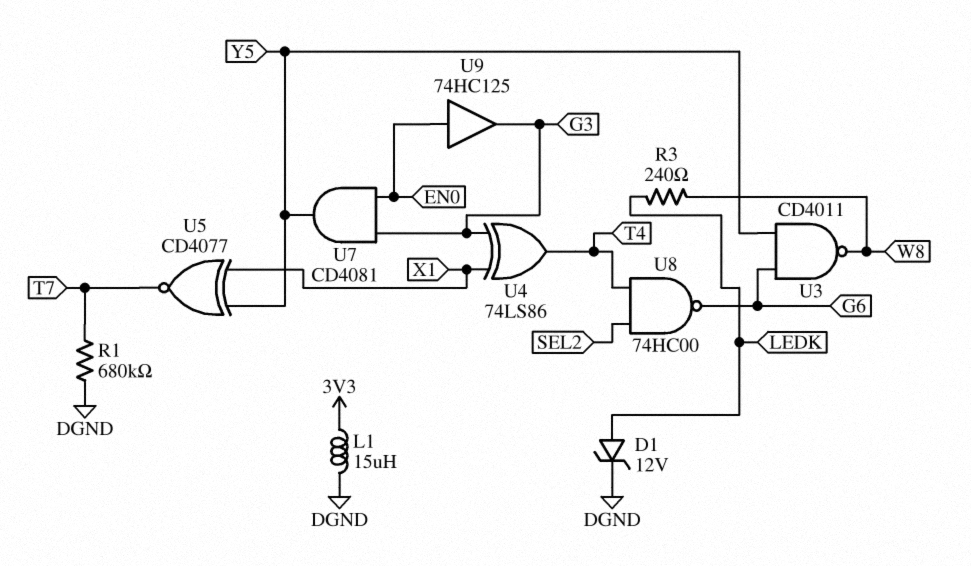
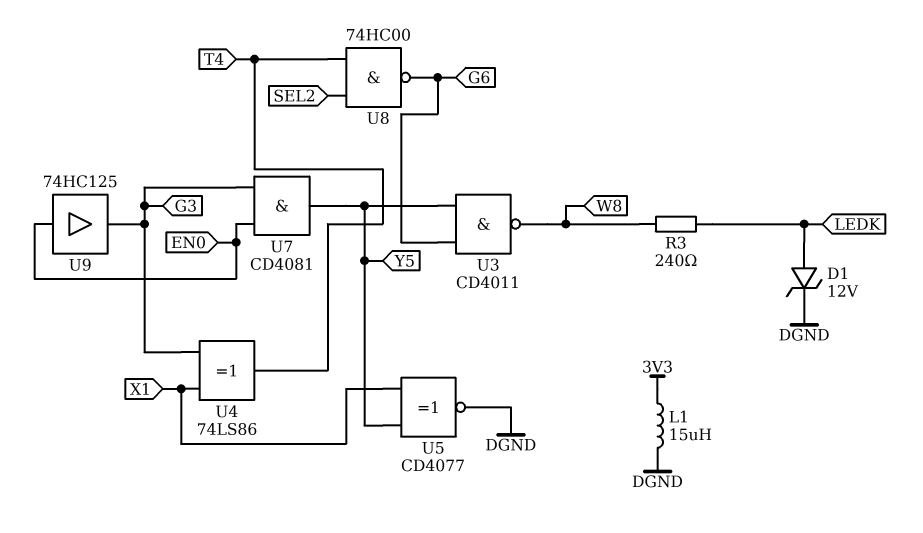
R1: 680k (DGND, T7) -> none
U5: XNOR CD4077 (in X1, in Y5, out T7) -> XNOR CD4077 (in X1, in Y5, out DGND)

